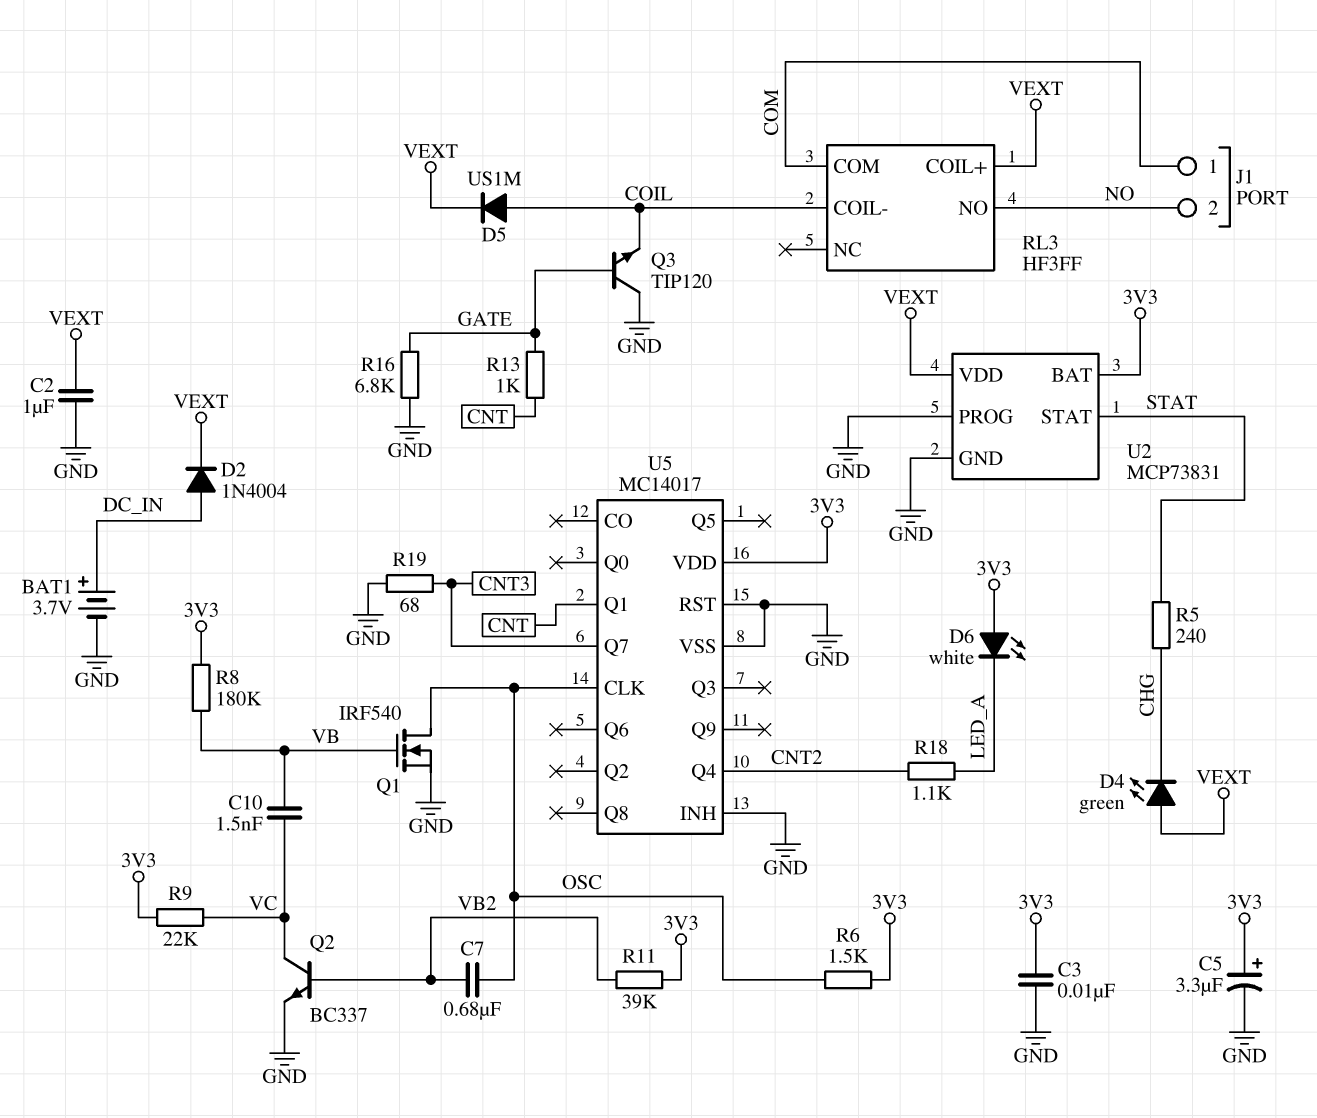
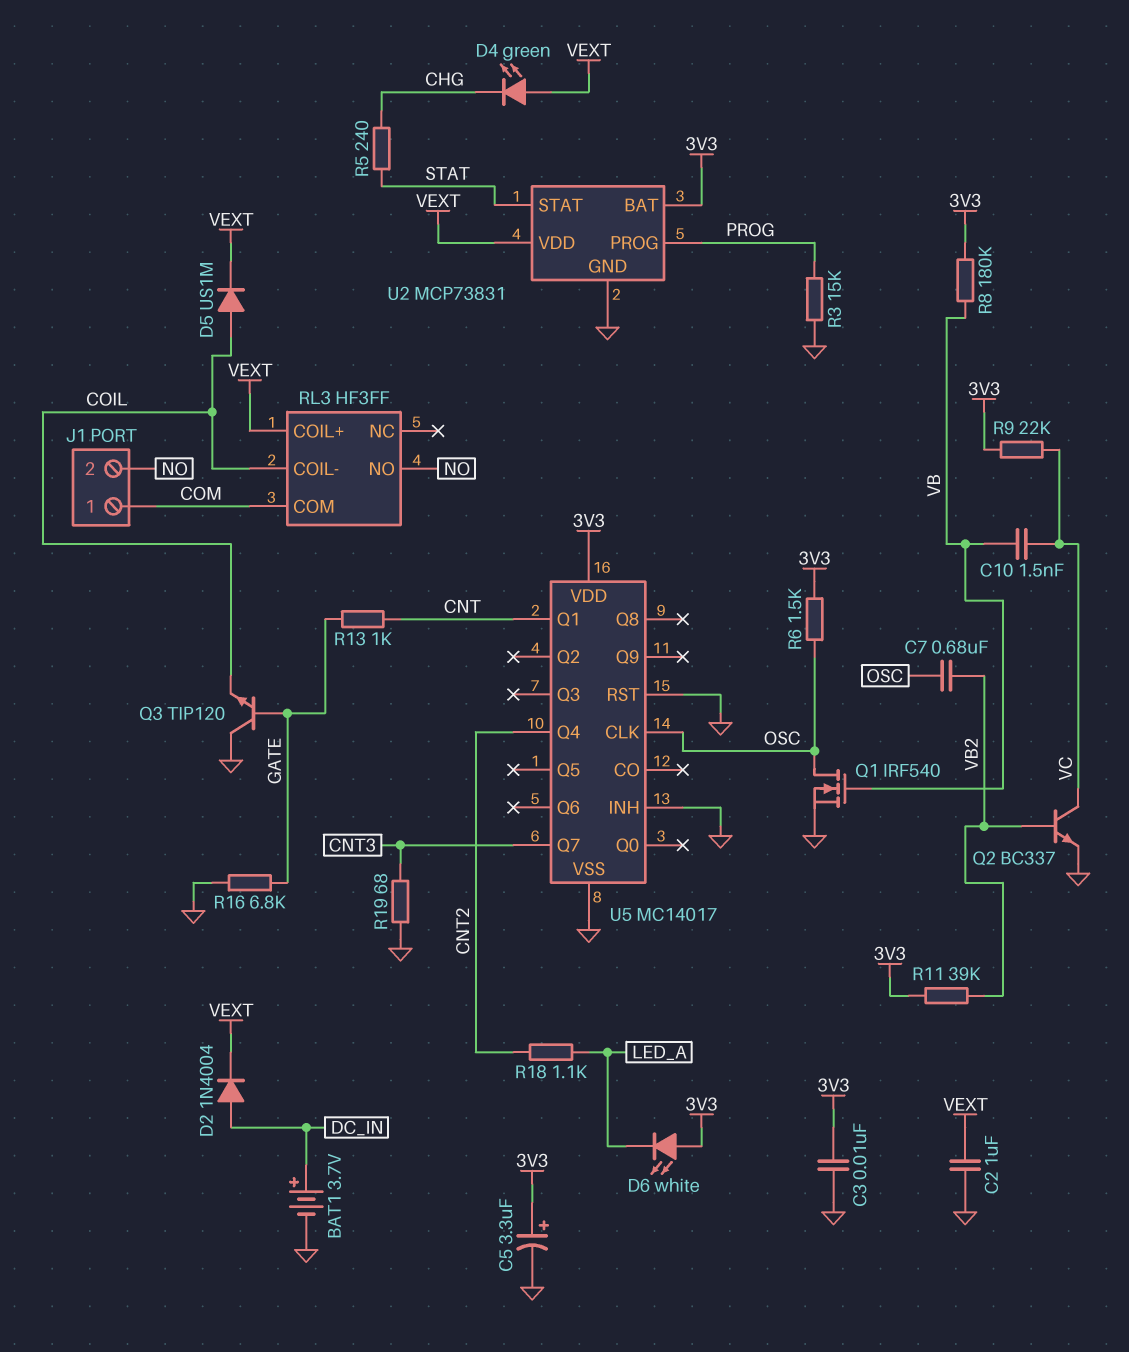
R3: none -> 15k (GND, PROG)
U2 pin PROG: GND -> PROG

